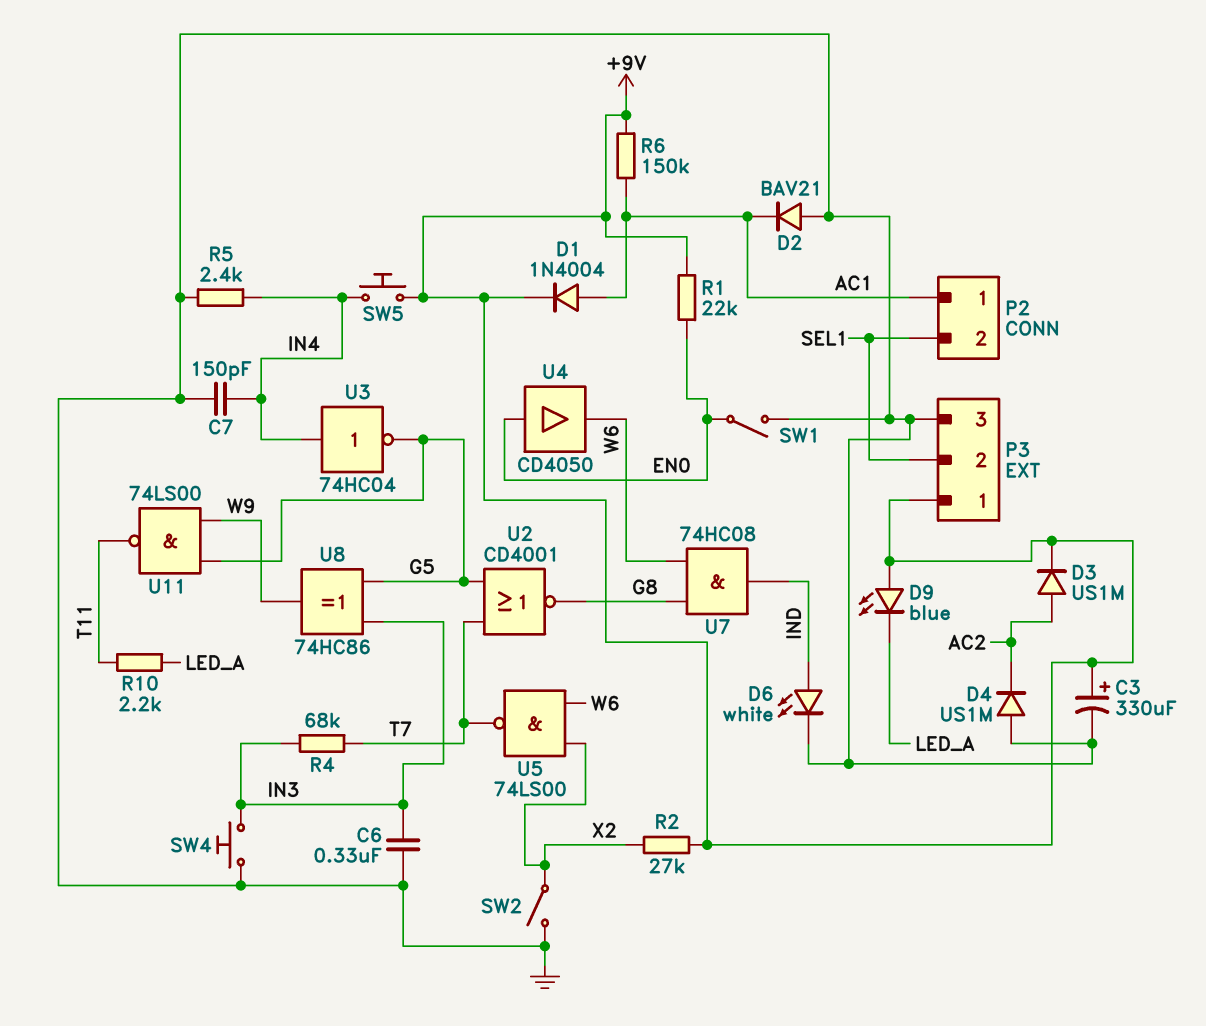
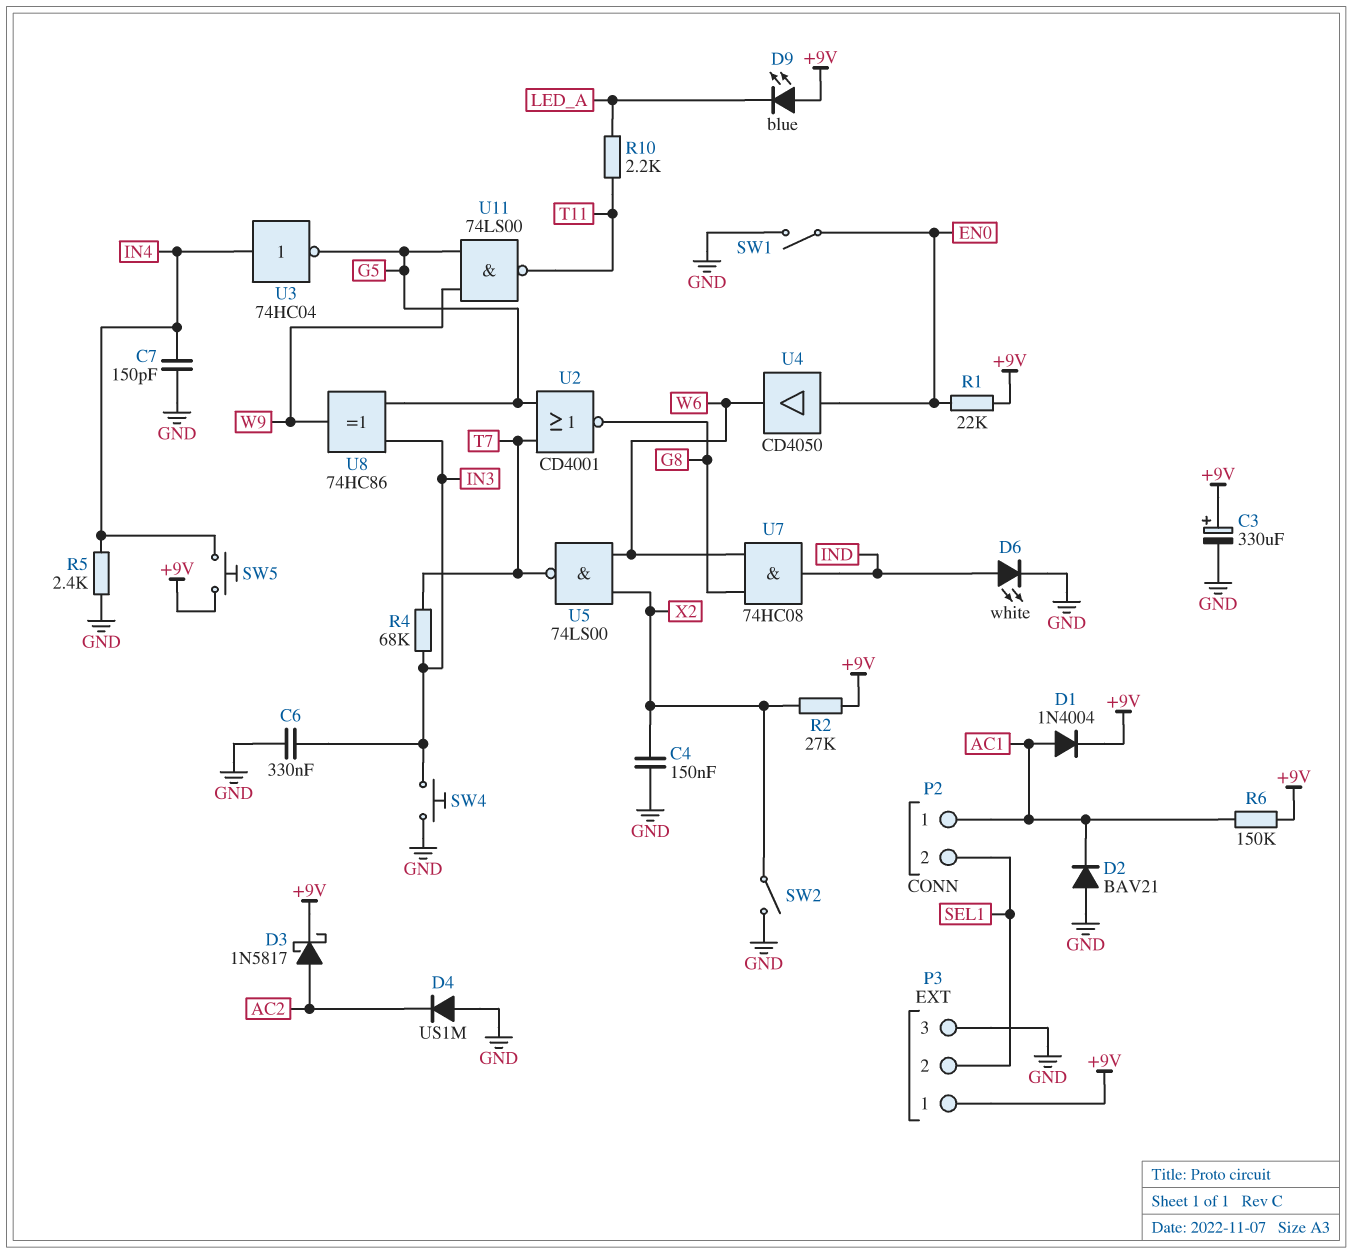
C4: none -> 150nF (GND, X2)
D3: diode US1M (A AC2, K +9V) -> schottky 1N5817 (A AC2, K +9V)

